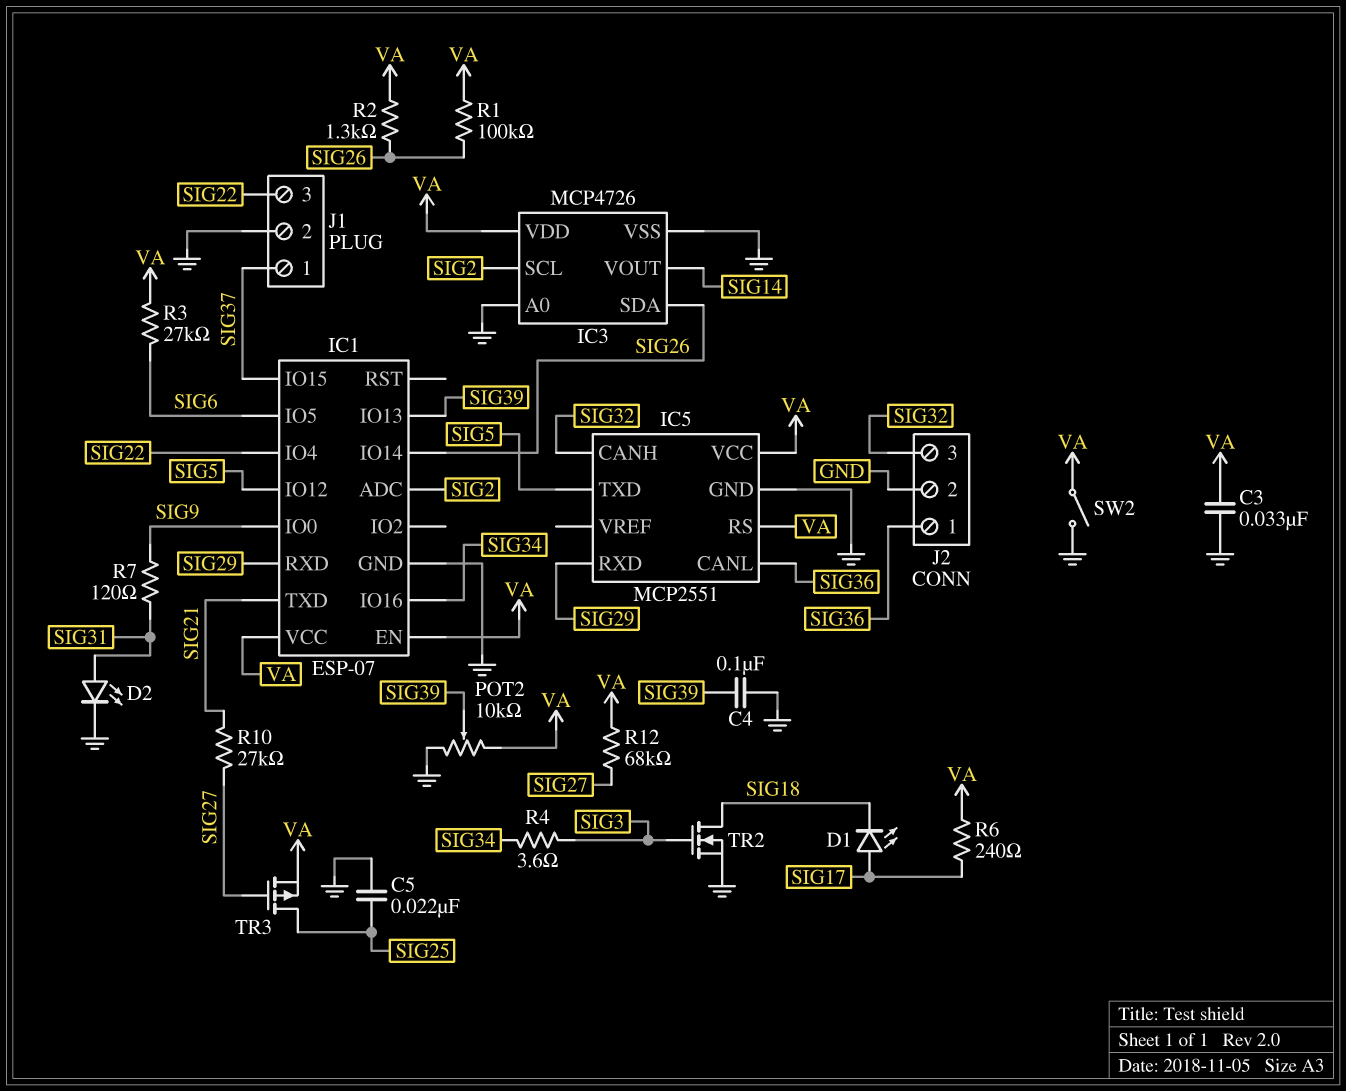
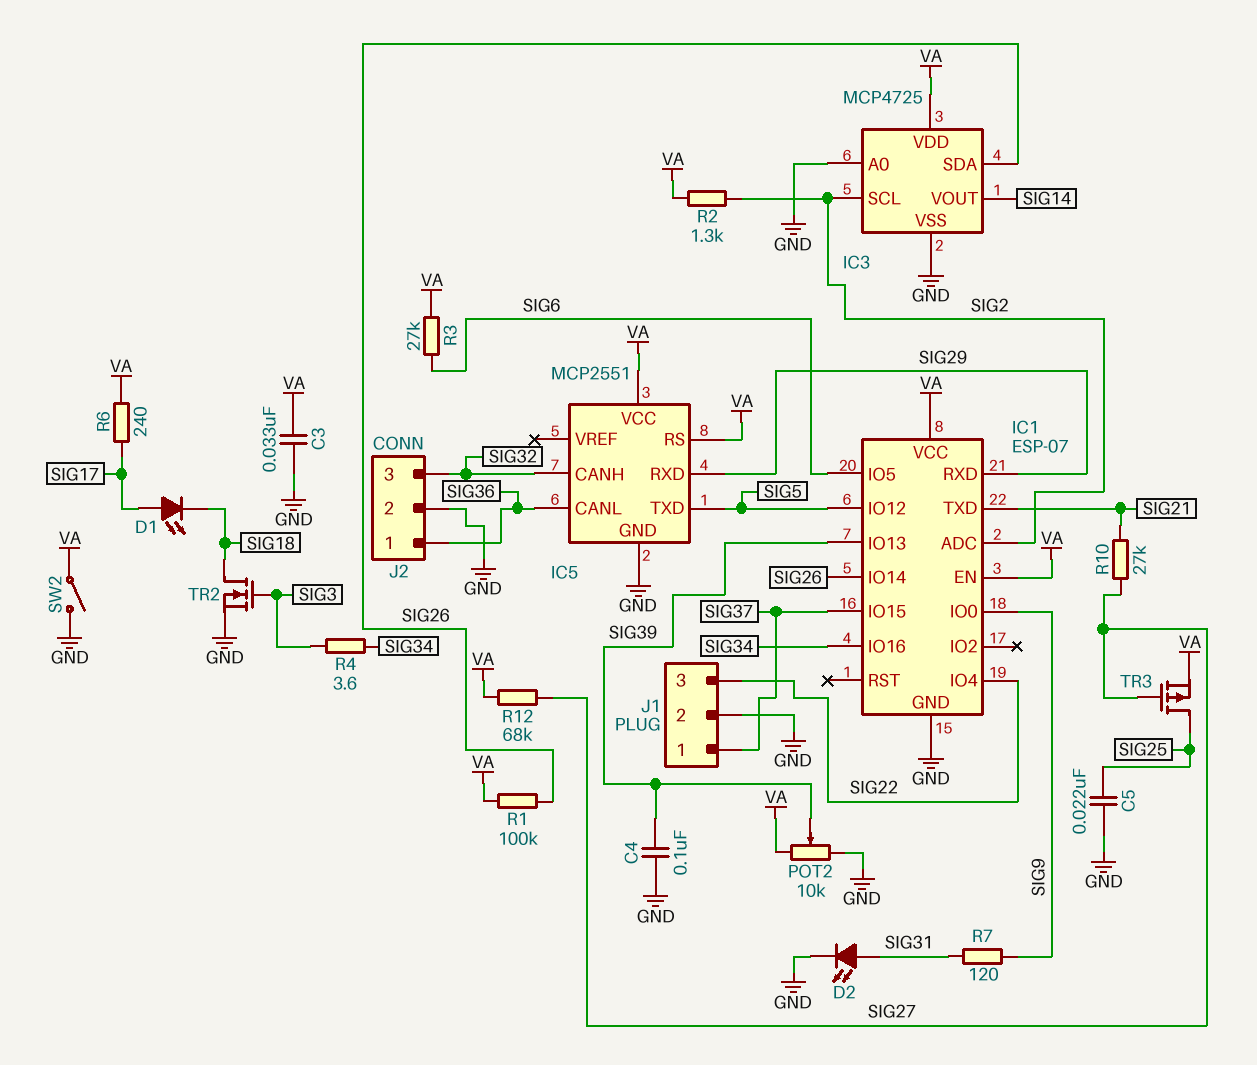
IC3: MCP4726 -> MCP4725
R2: 1.3k (SIG26, VA) -> 1.3k (SIG2, VA)

